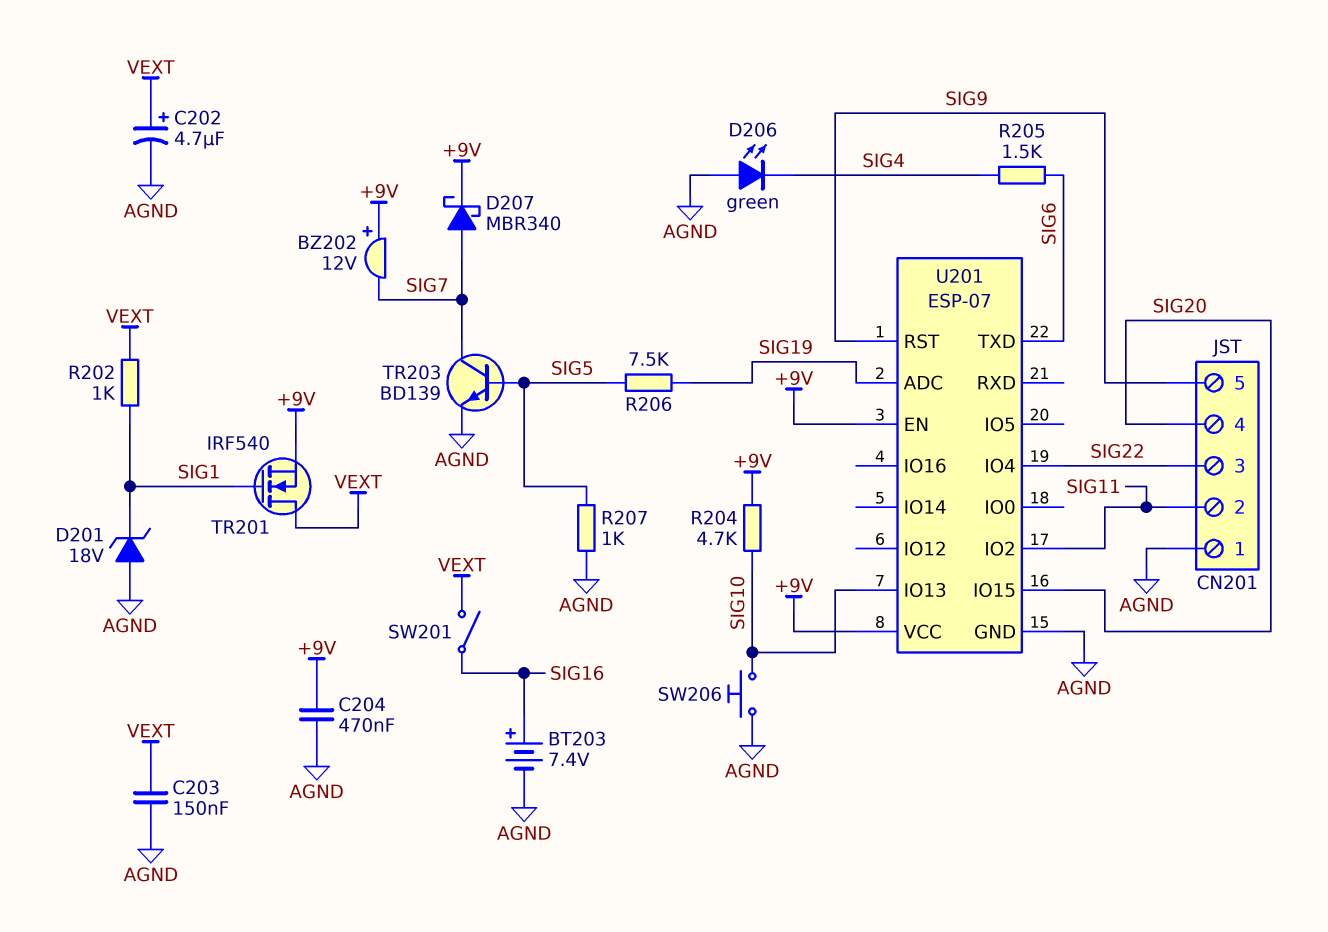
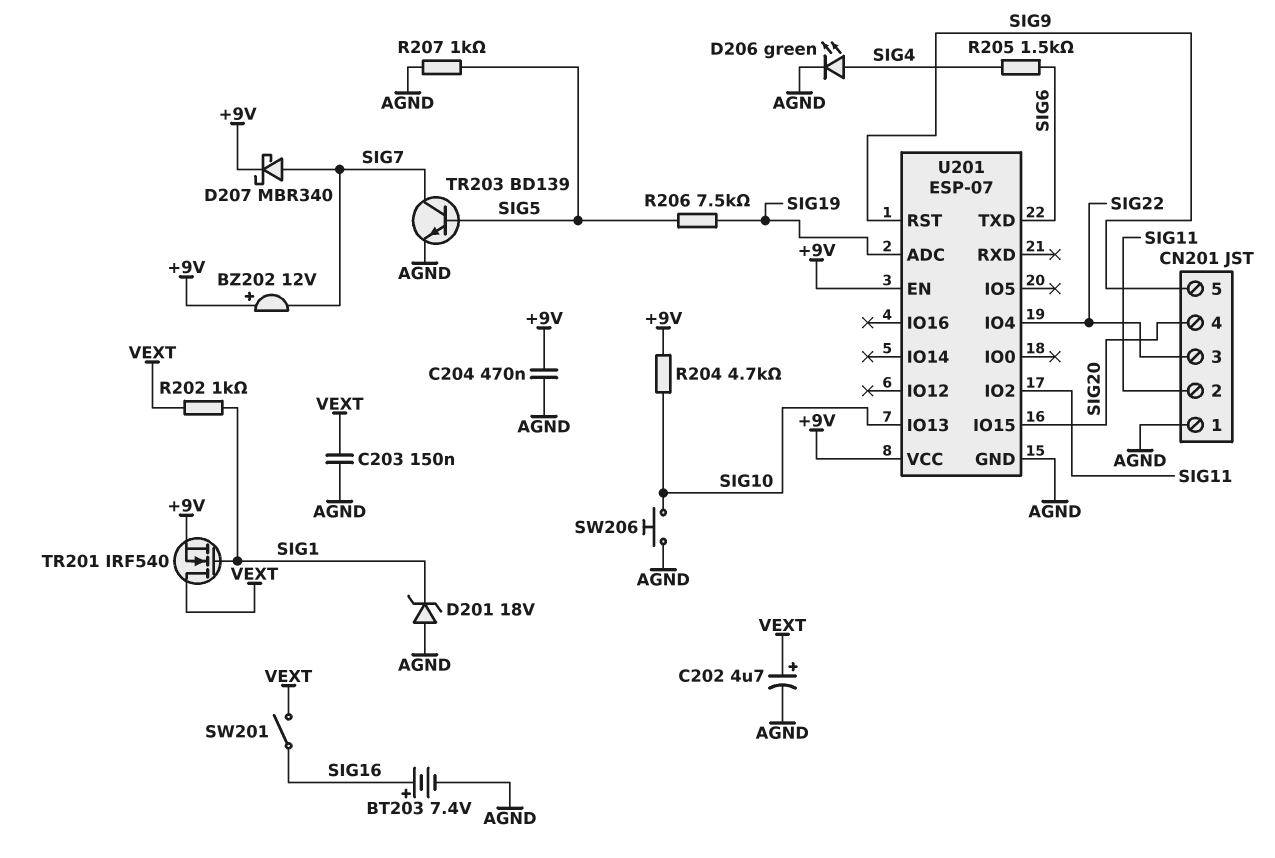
D206: LED green (A AGND, K SIG4) -> LED green (A SIG4, K AGND)

